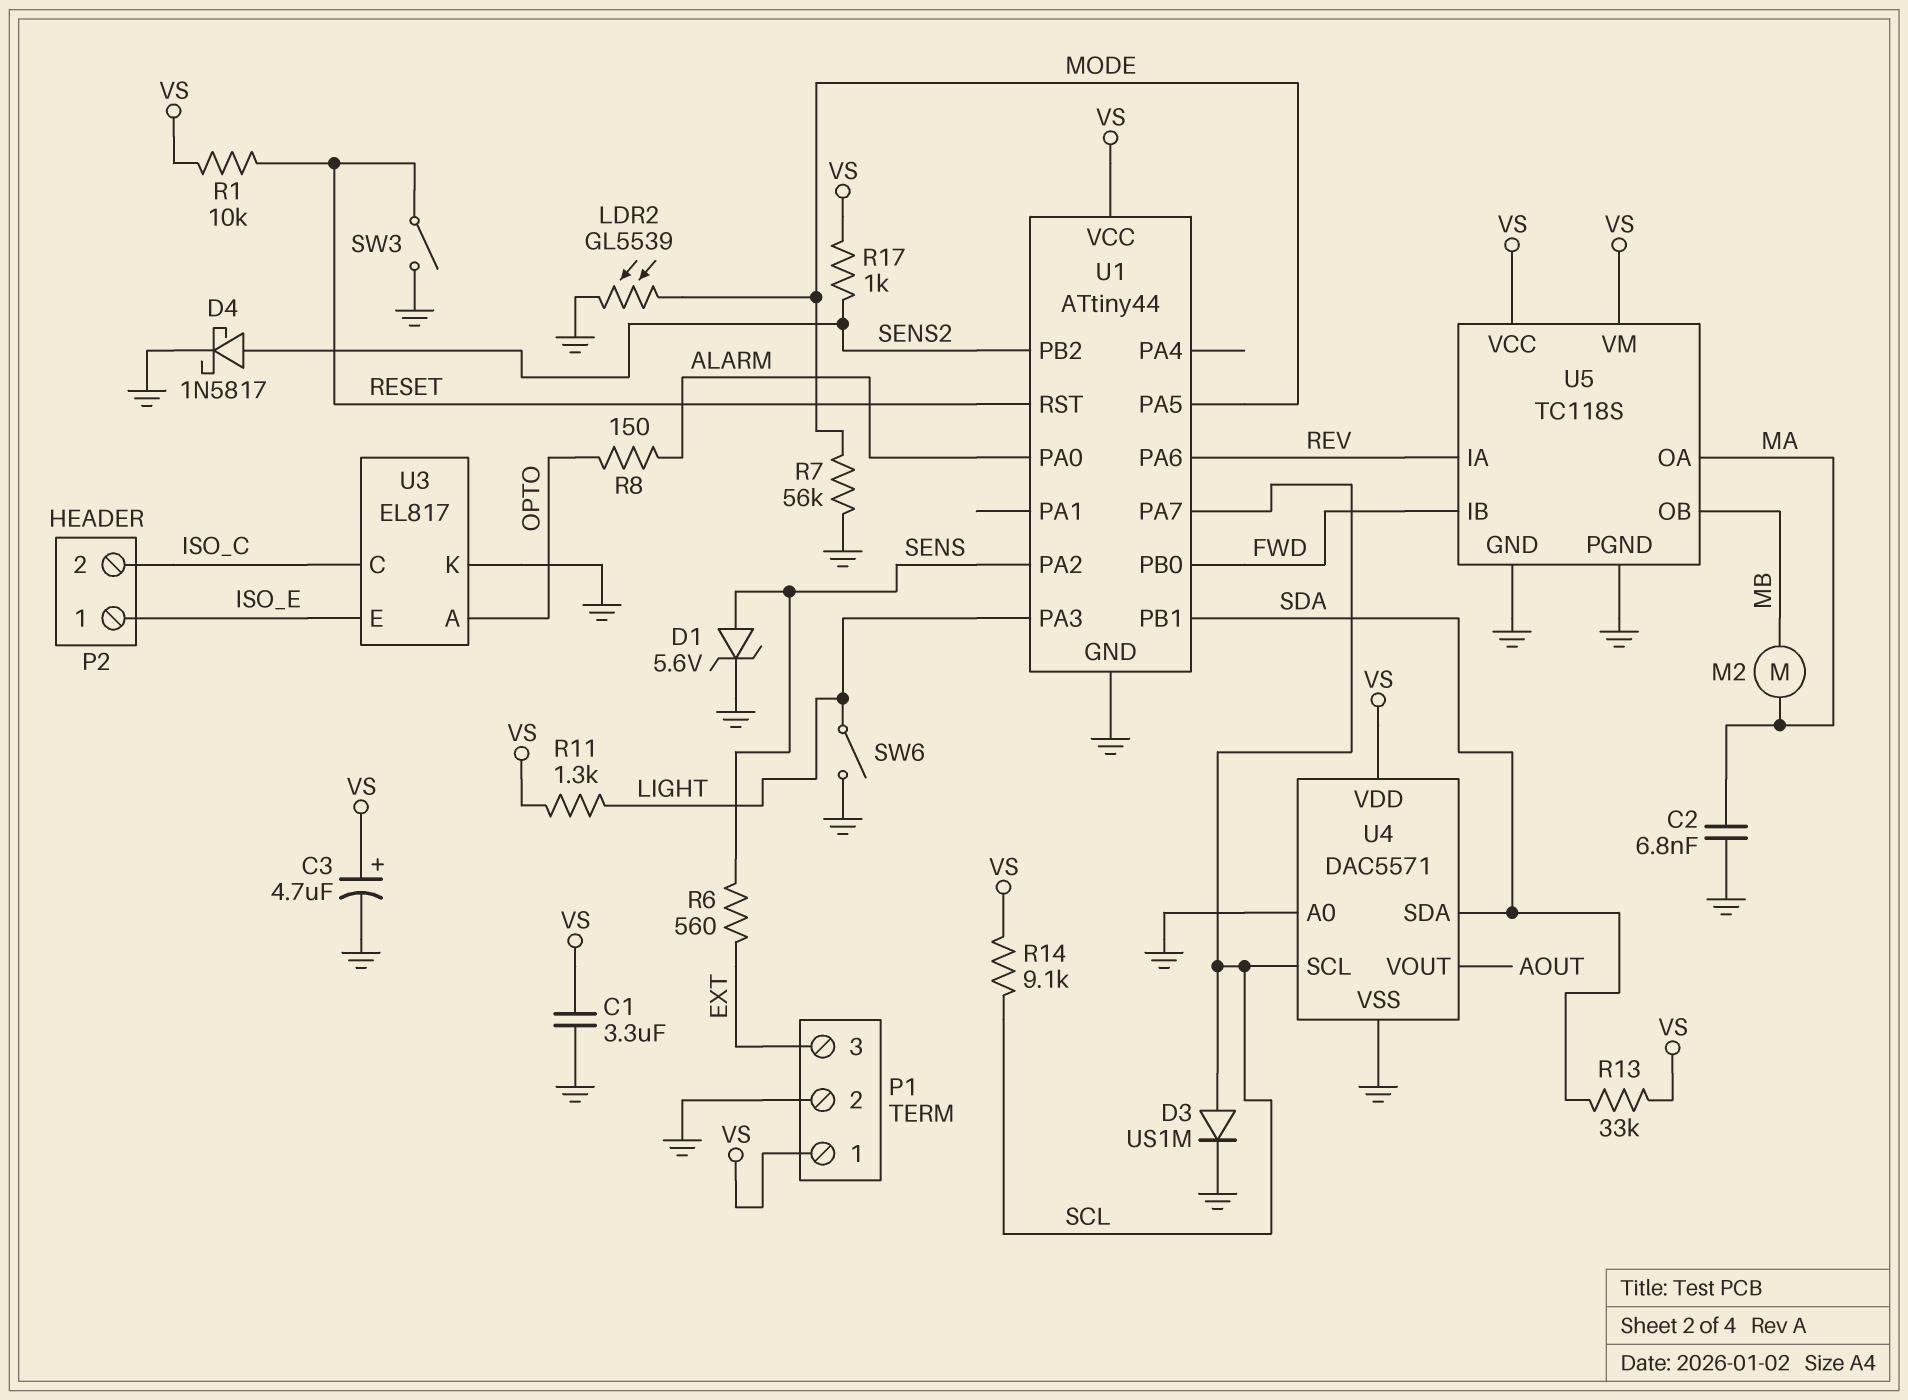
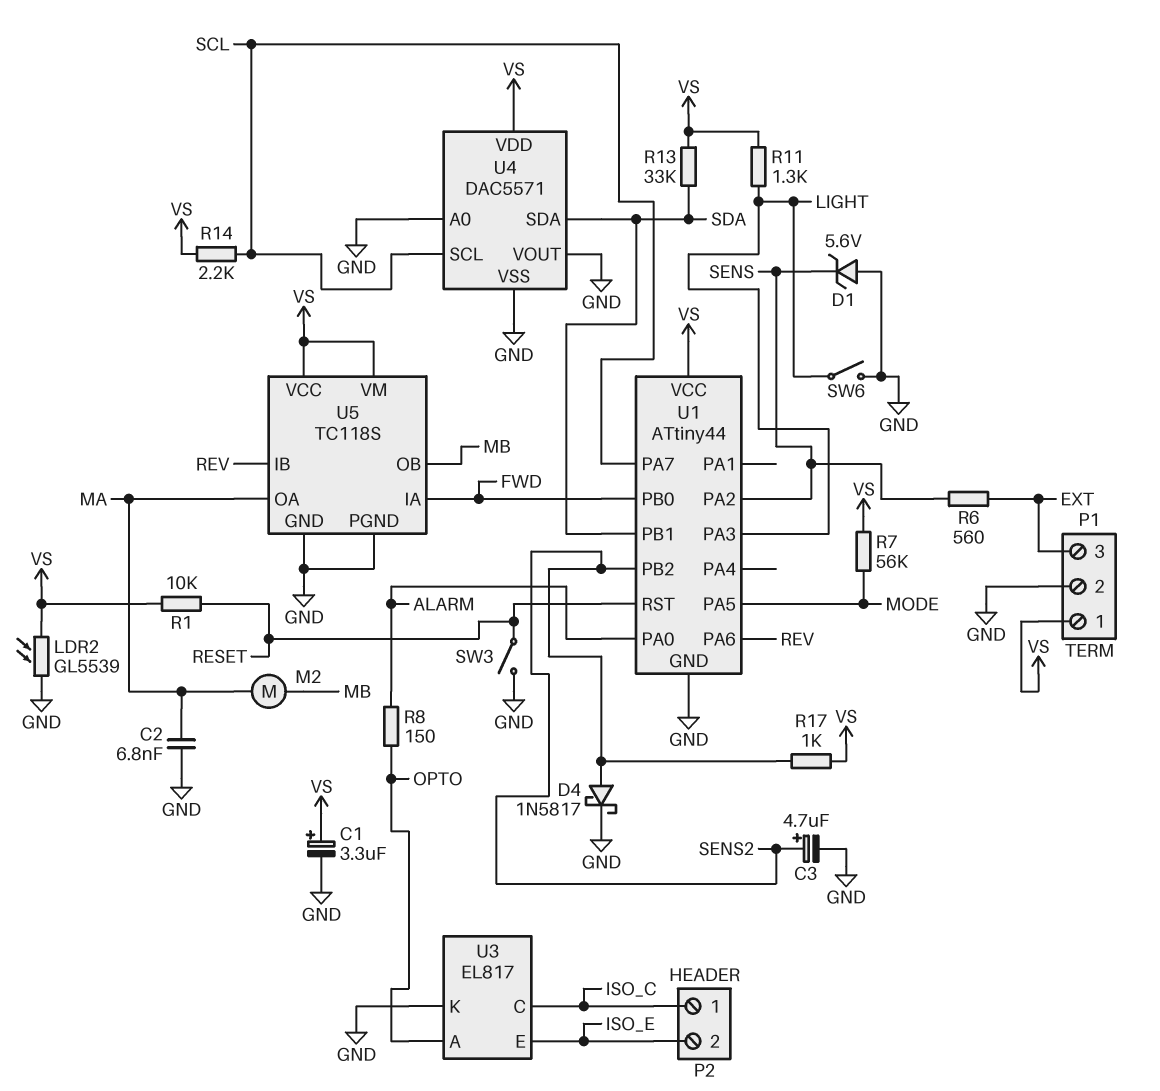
C1: 3.3uF (GND, VS) -> 3.3uF (plus VS, minus GND)
C3: 4.7uF (plus VS, minus GND) -> 4.7uF (plus SENS2, minus GND)
D1: zener 5.6V (A SENS, K GND) -> zener 5.6V (A GND, K SENS)
D3: diode US1M (A SCL, K GND) -> none
LDR2: GL5539 (GND, MODE) -> GL5539 (GND, VS)
P2 pin 1: ISO_E -> ISO_C
P2 pin 2: ISO_C -> ISO_E
R7: 56k (GND, MODE) -> 56k (MODE, VS)
R14: 9.1k (SCL, VS) -> 2.2k (SCL, VS)
U4 pin VOUT: AOUT -> GND
U5 pin IA: REV -> FWD
U5 pin IB: FWD -> REV

